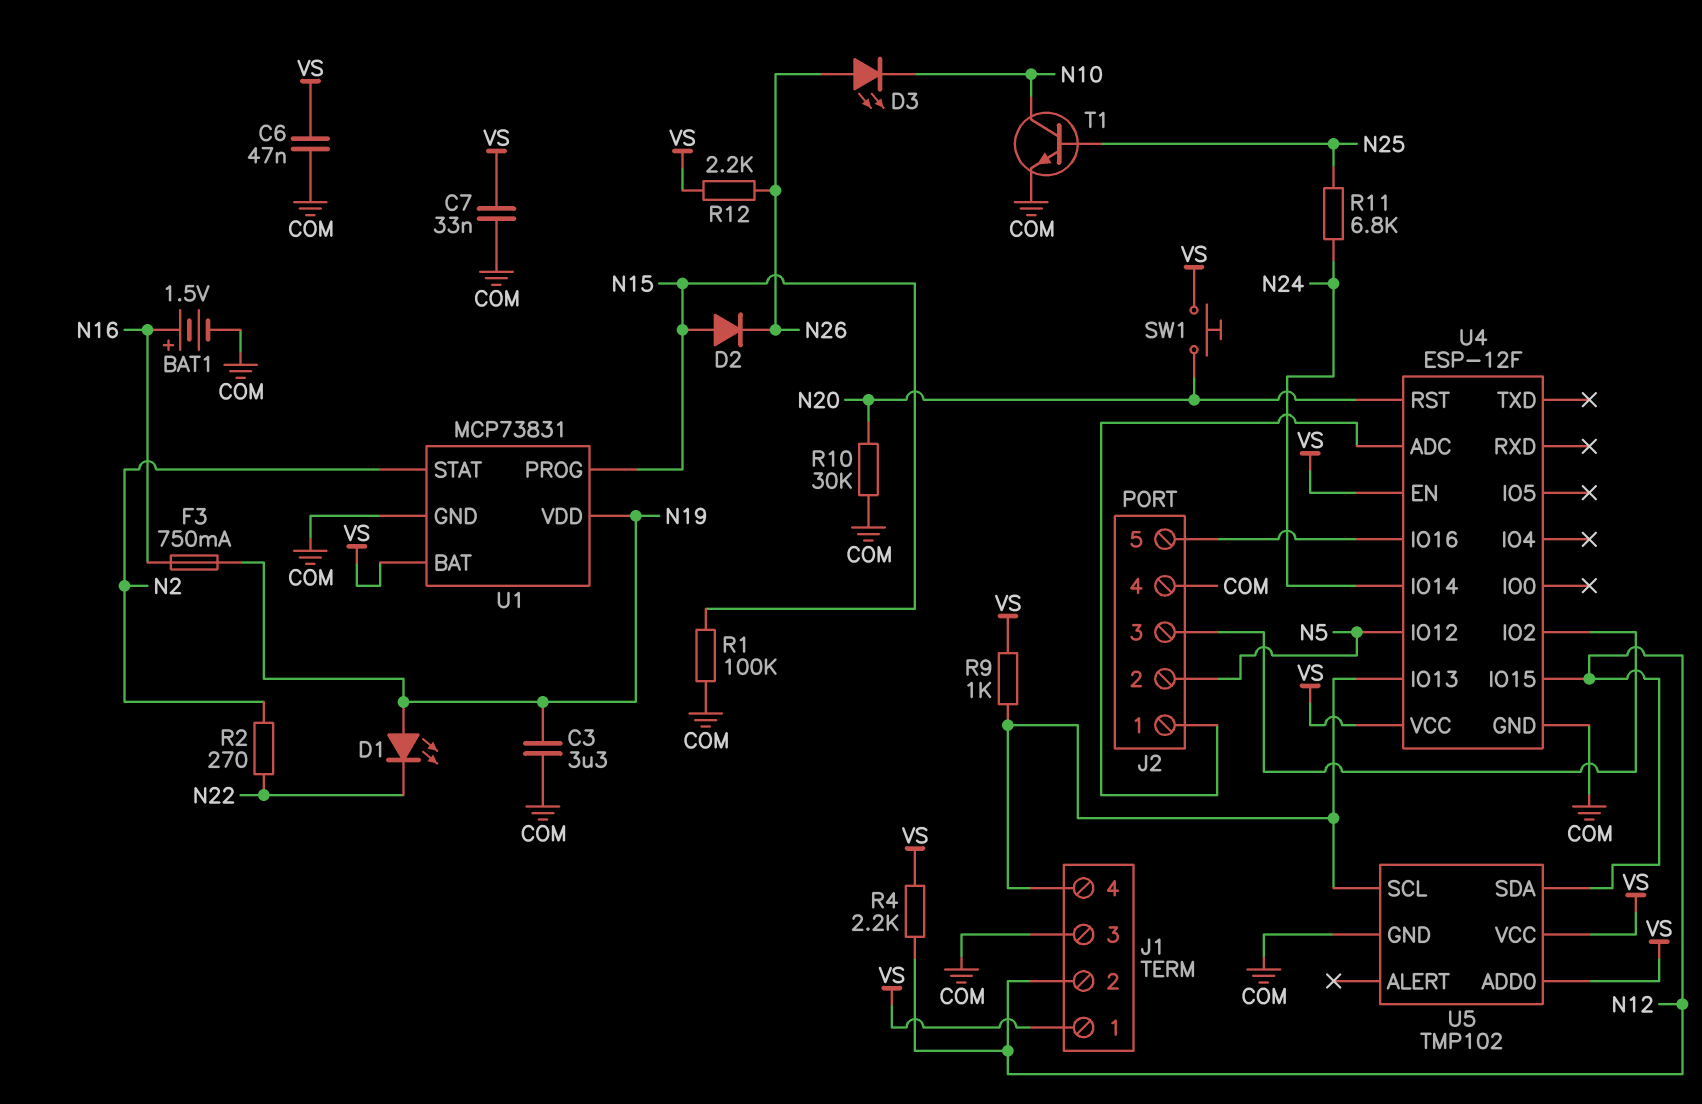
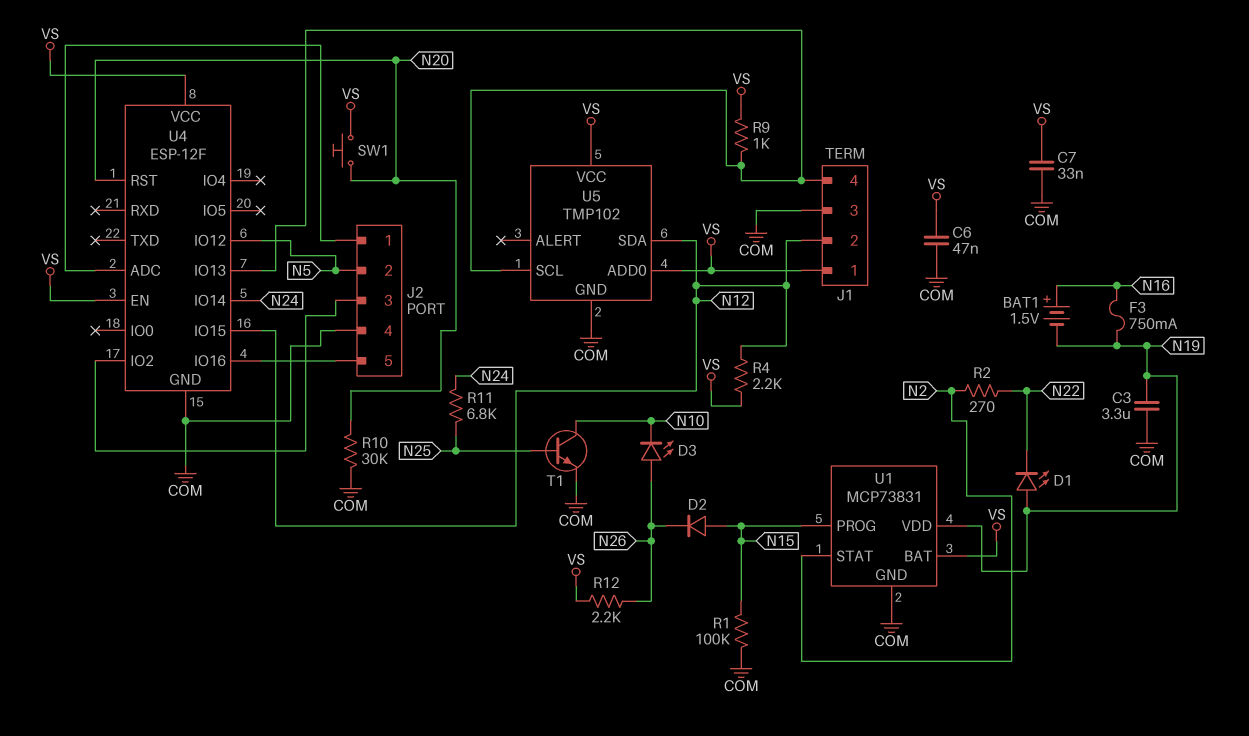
BAT1: 1.5V (plus N16, minus COM) -> 1.5V (plus N16, minus N19)

